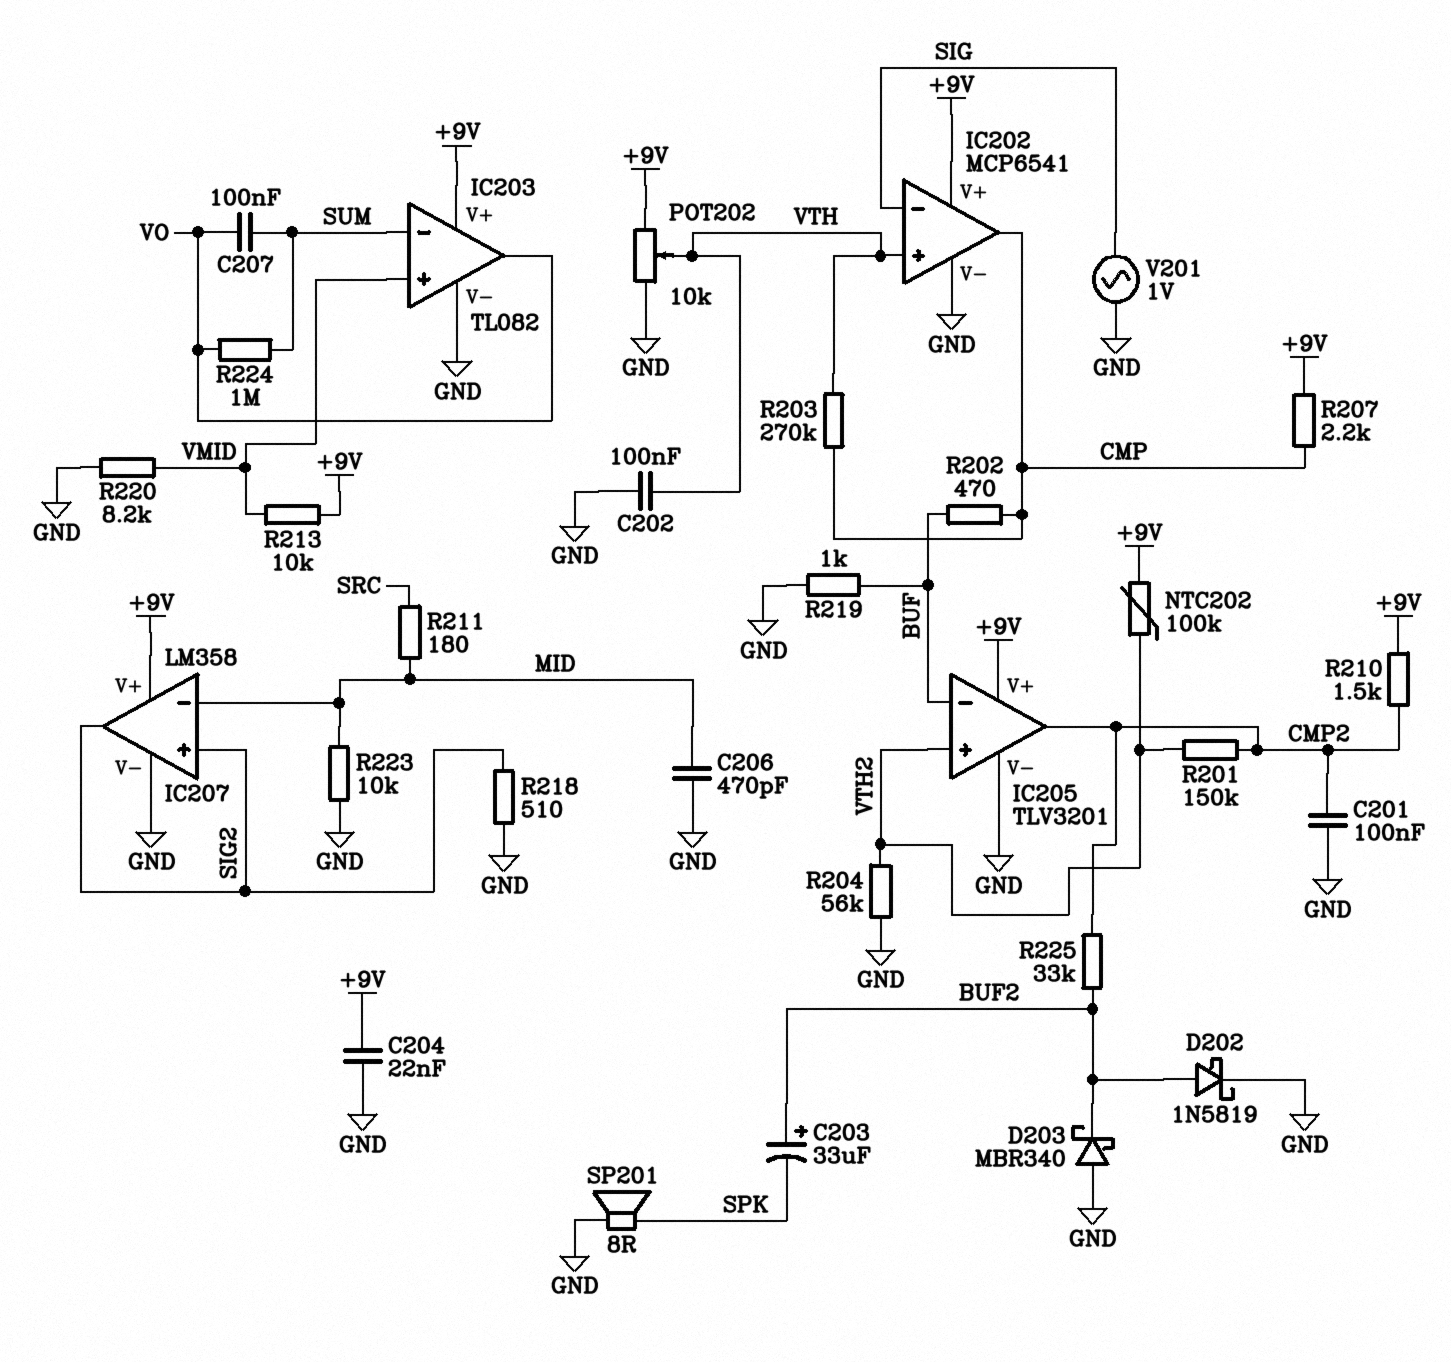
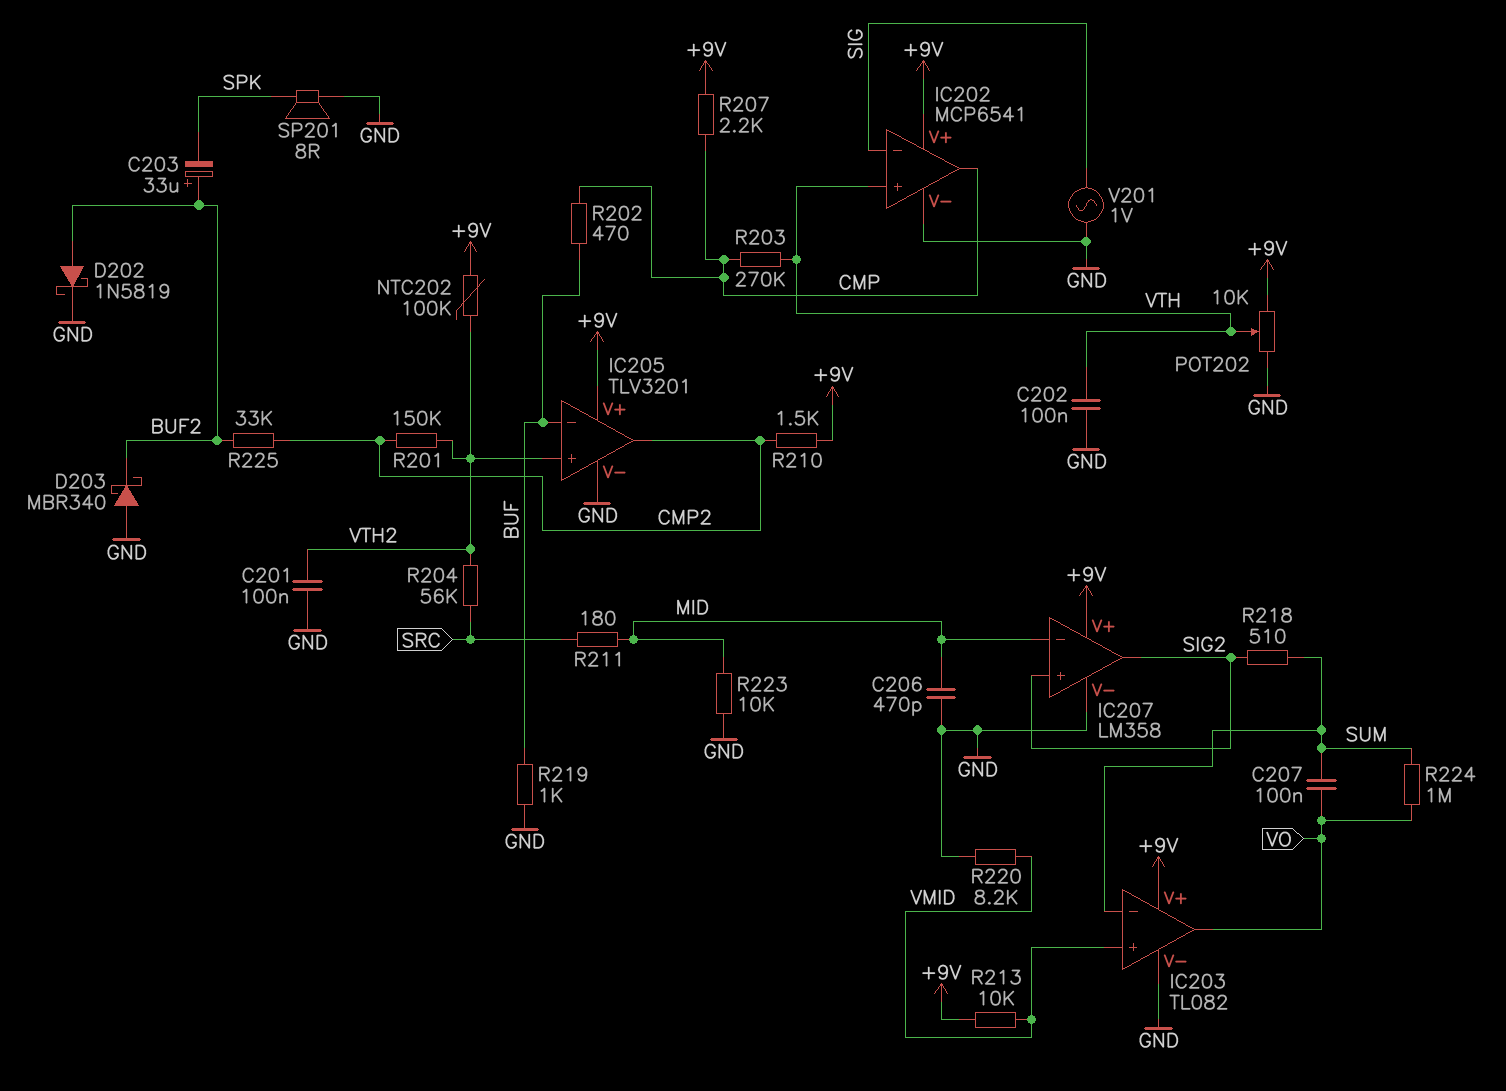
C201: 100nF (CMP2, GND) -> 100nF (GND, VTH2)
C204: 22nF (+9V, GND) -> none
R204: 56k (GND, VTH2) -> 56k (SRC, VTH2)
R218: 510 (GND, SIG2) -> 510 (SIG2, SUM)

